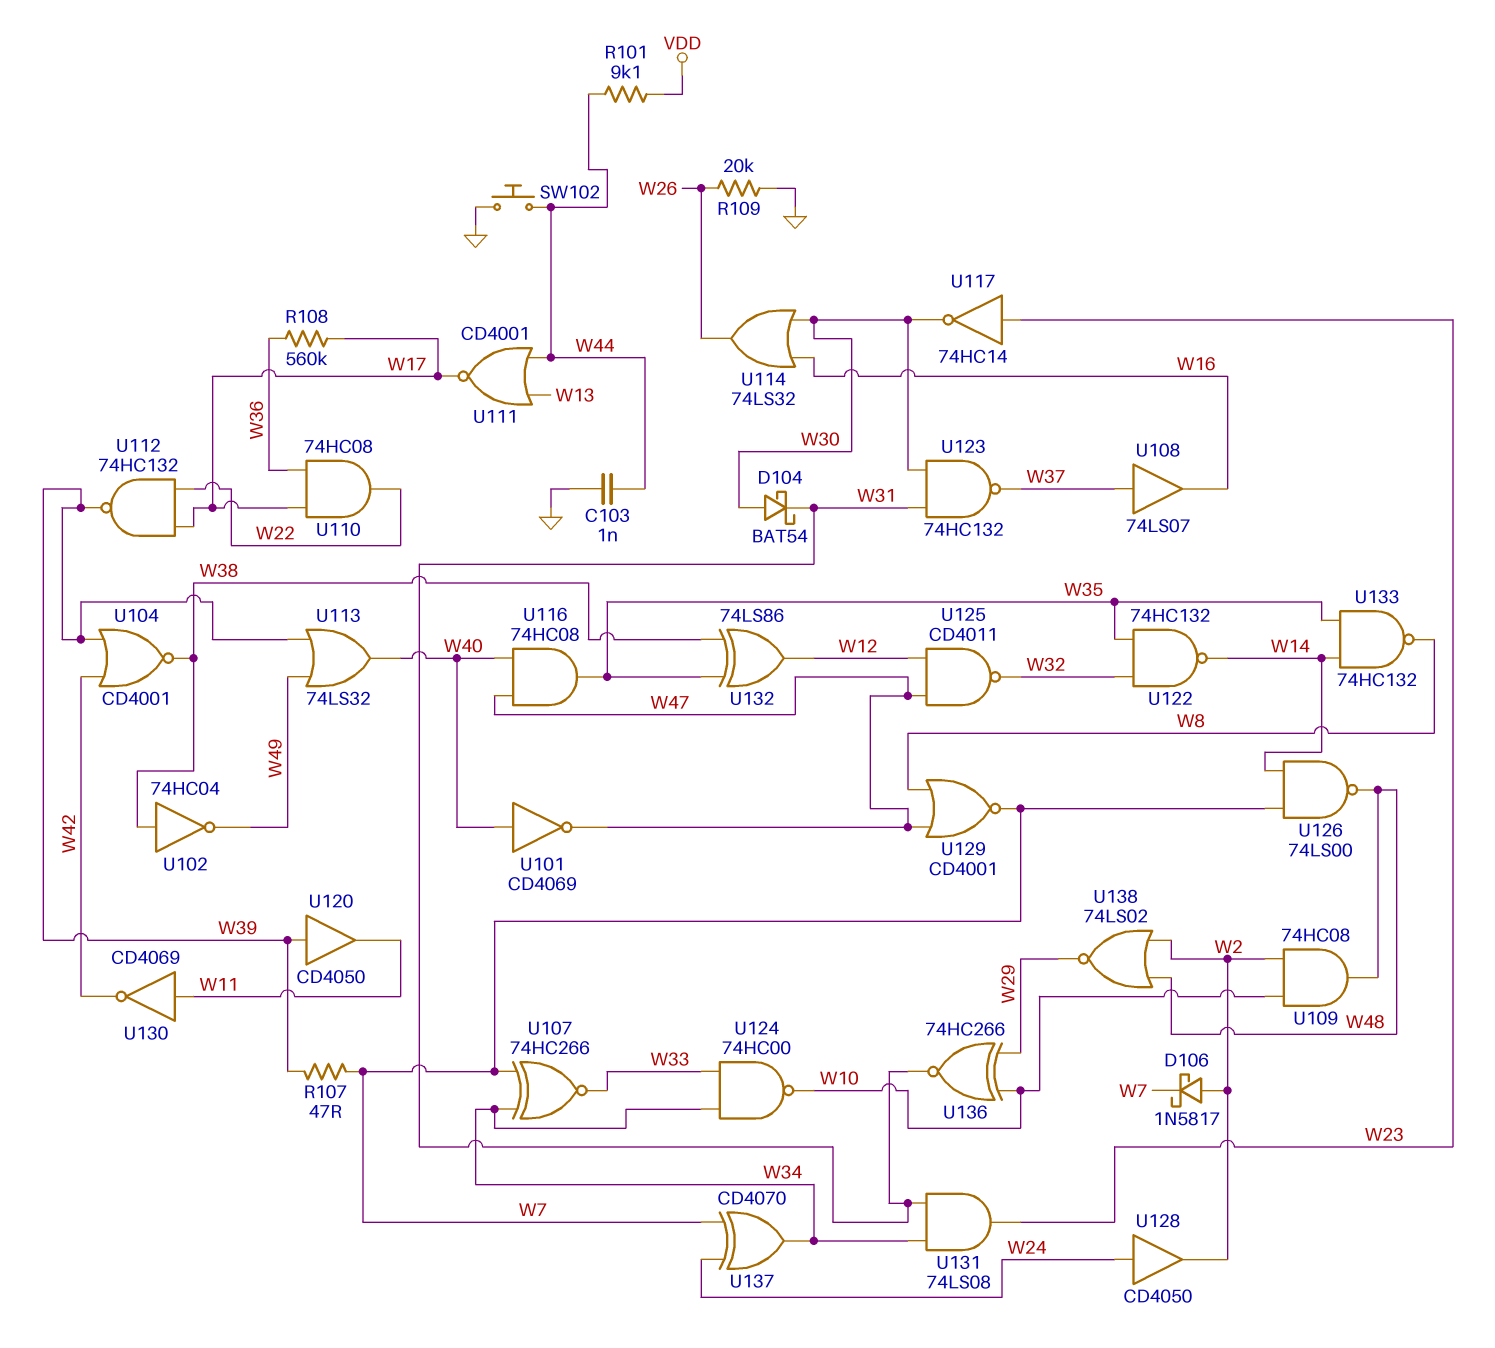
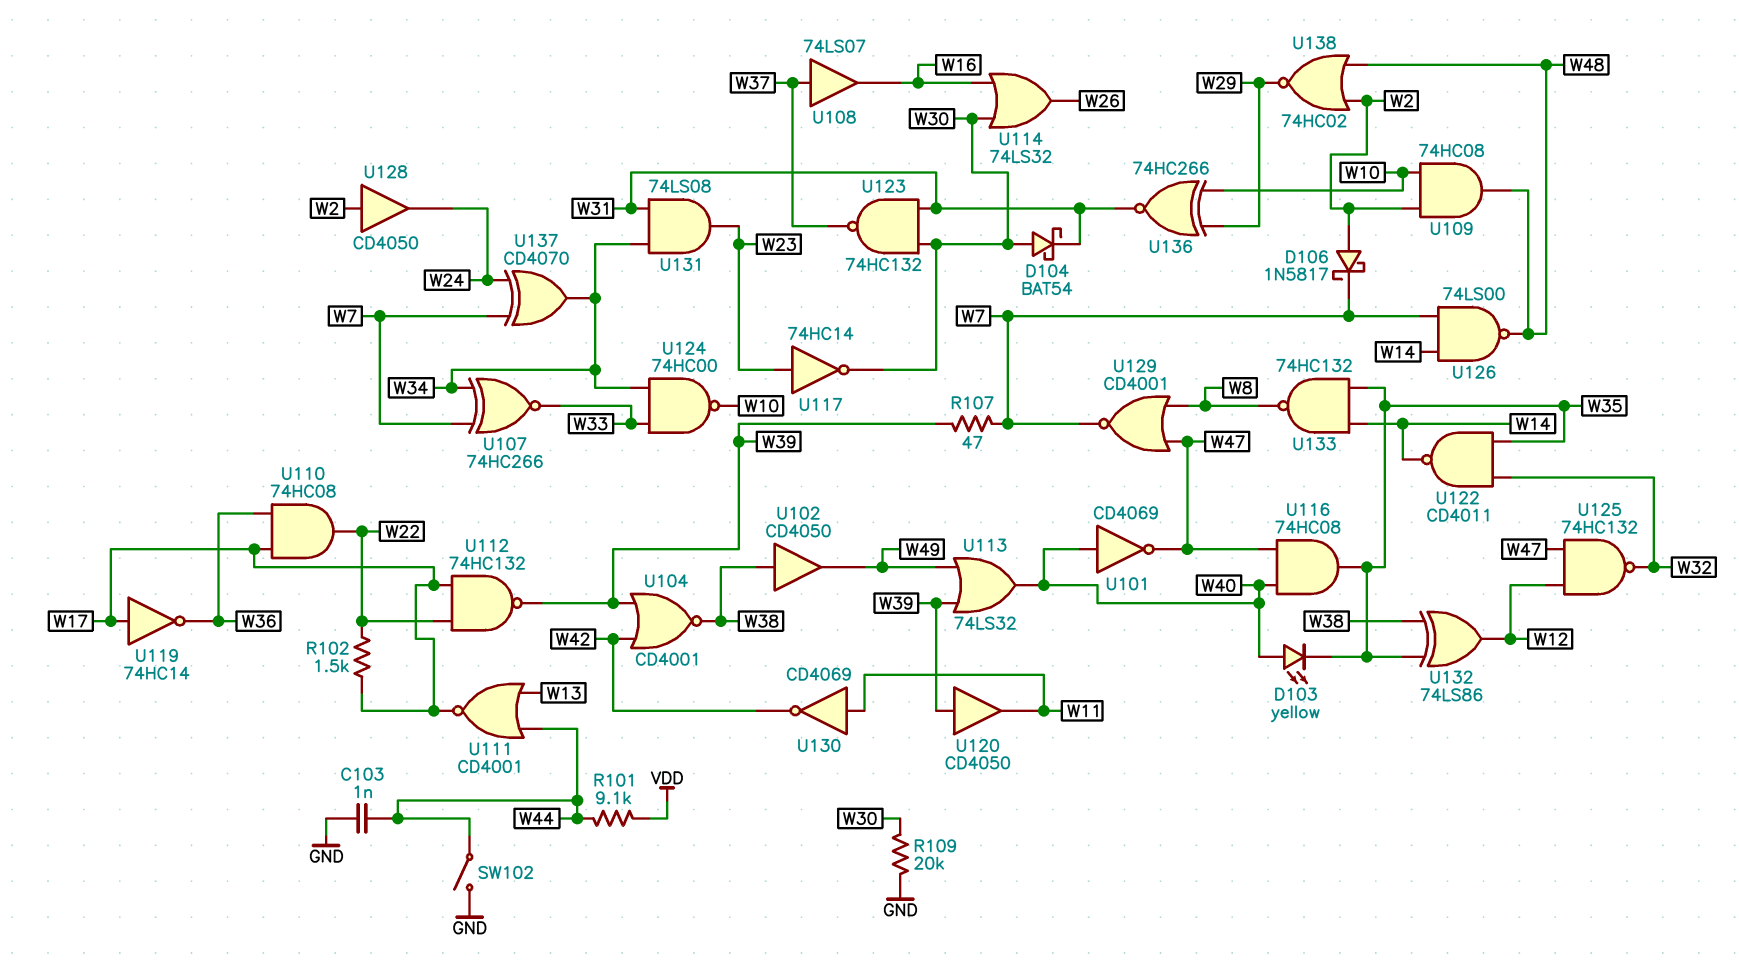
D103: none -> LED yellow (A W40, K W35)
R102: none -> 1.5k (W17, W22)
R108: 560k (W17, W36) -> none
R109: 20k (GND, W26) -> 20k (GND, W30)
SW102: button (GND, W44) -> switch (GND, W44)
U102: NOT 74HC04 (in W38, out W49) -> buffer CD4050 (in W38, out W49)
U119: none -> NOT 74HC14 (in W17, out W36)
U122: NAND 74HC132 (in W32, in W35, out W14) -> NAND CD4011 (in W32, in W35, out W14)
U125: NAND CD4011 (in W12, in W47, out W32) -> NAND 74HC132 (in W12, in W47, out W32)
U128: buffer CD4050 (in W24, out W2) -> buffer CD4050 (in W2, out W24)
U138: NOR 74LS02 (in W2, in W48, out W29) -> NOR 74HC02 (in W2, in W48, out W29)

